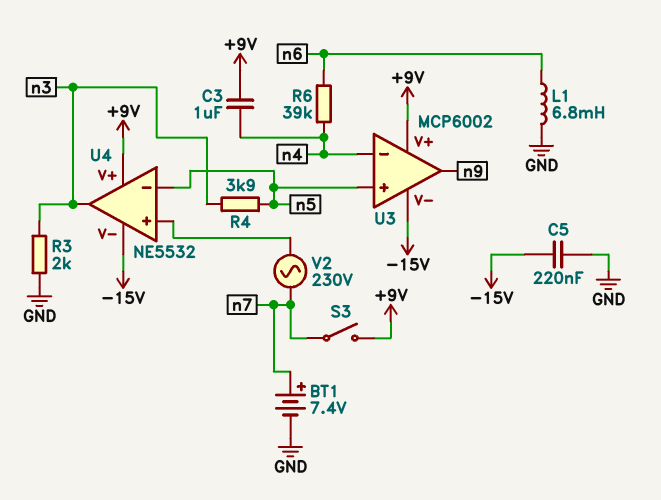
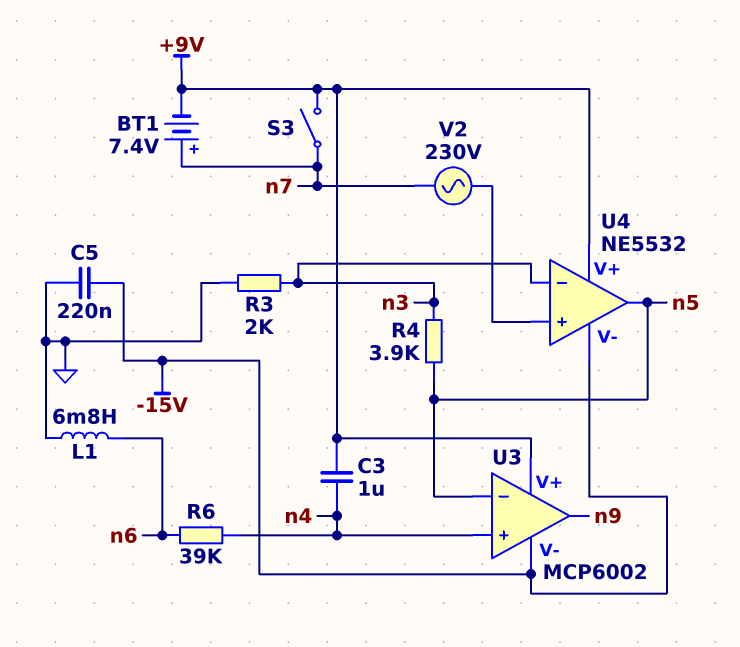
BT1: 7.4V (plus n7, minus GND) -> 7.4V (plus n7, minus +9V)
U3 pin in+: n5 -> n4
U3 pin in-: n4 -> n5
U4 pin in-: n5 -> n3
U4 pin out: n3 -> n5

